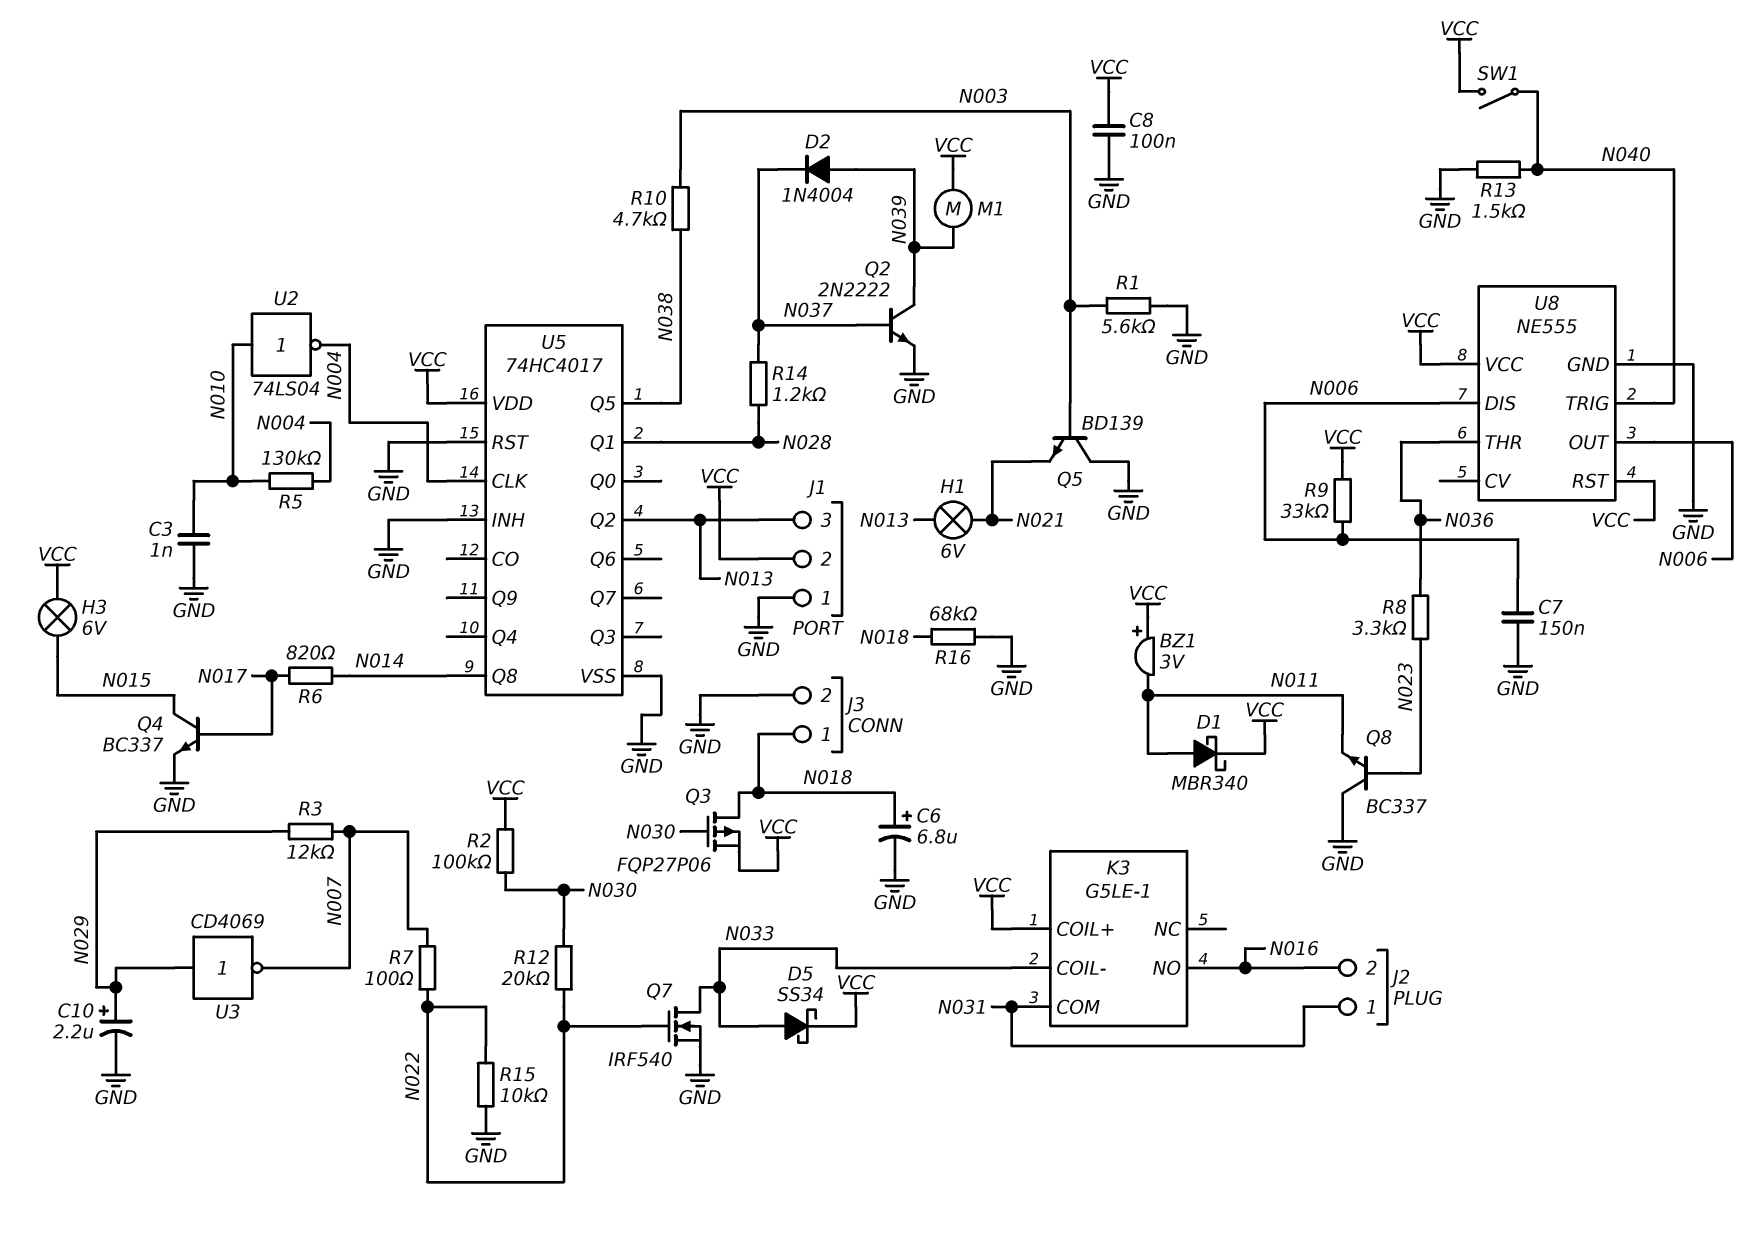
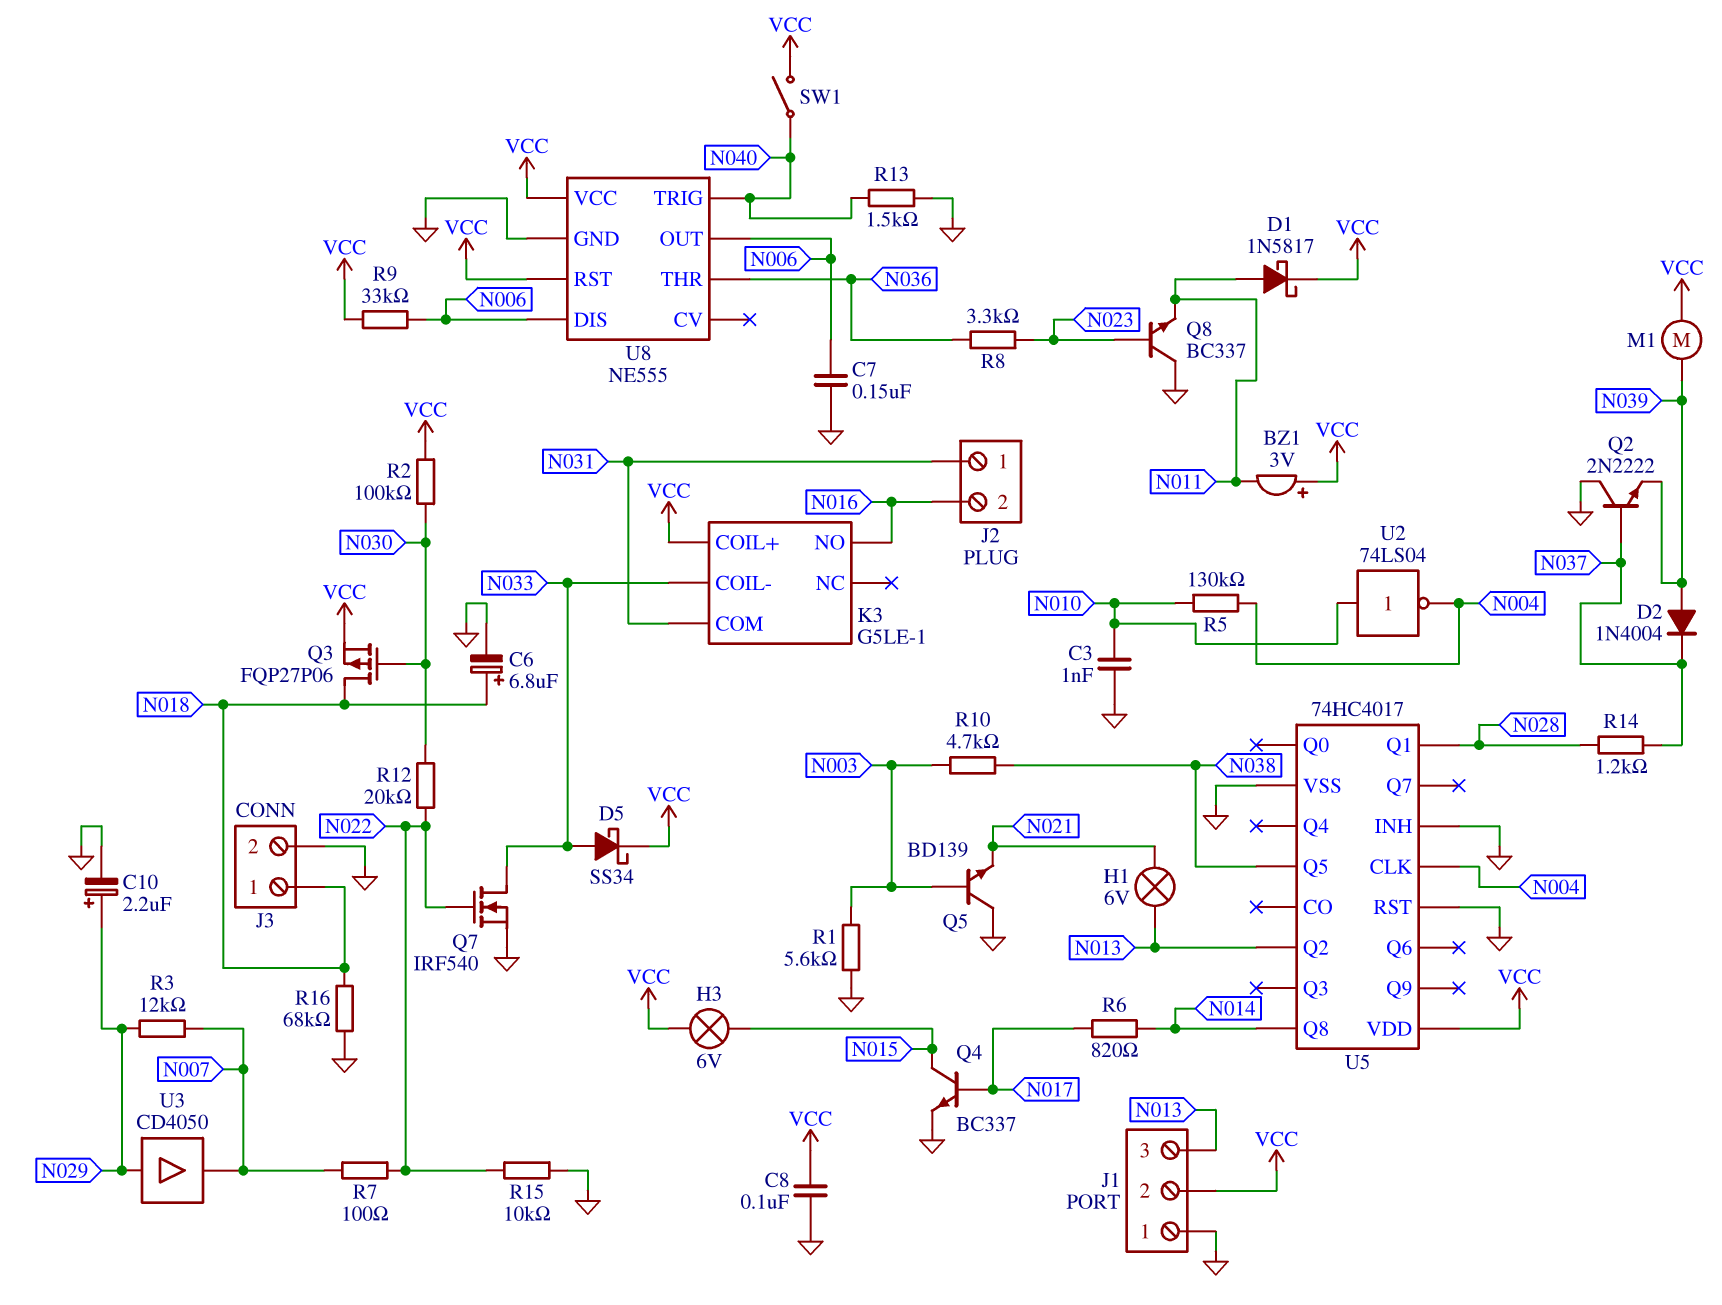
D1: schottky MBR340 (A N011, K VCC) -> schottky 1N5817 (A N011, K VCC)
Q2: NPN 2N2222 (B N037, C N039, E GND) -> NPN 2N2222 (B N037, C GND, E N039)
U3: NOT CD4069 (in N029, out N007) -> buffer CD4050 (in N029, out N007)

